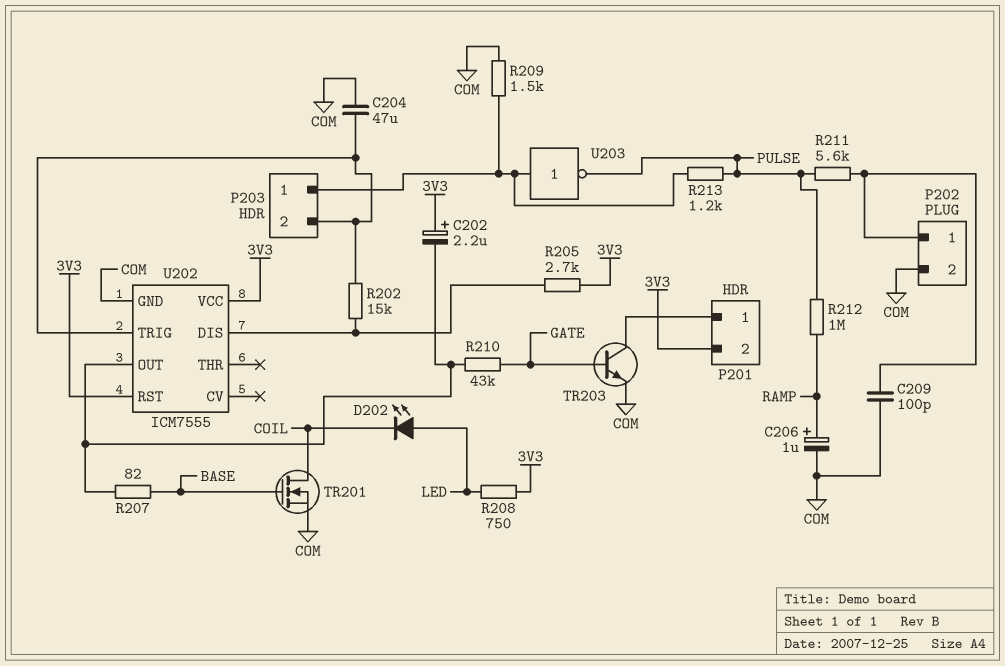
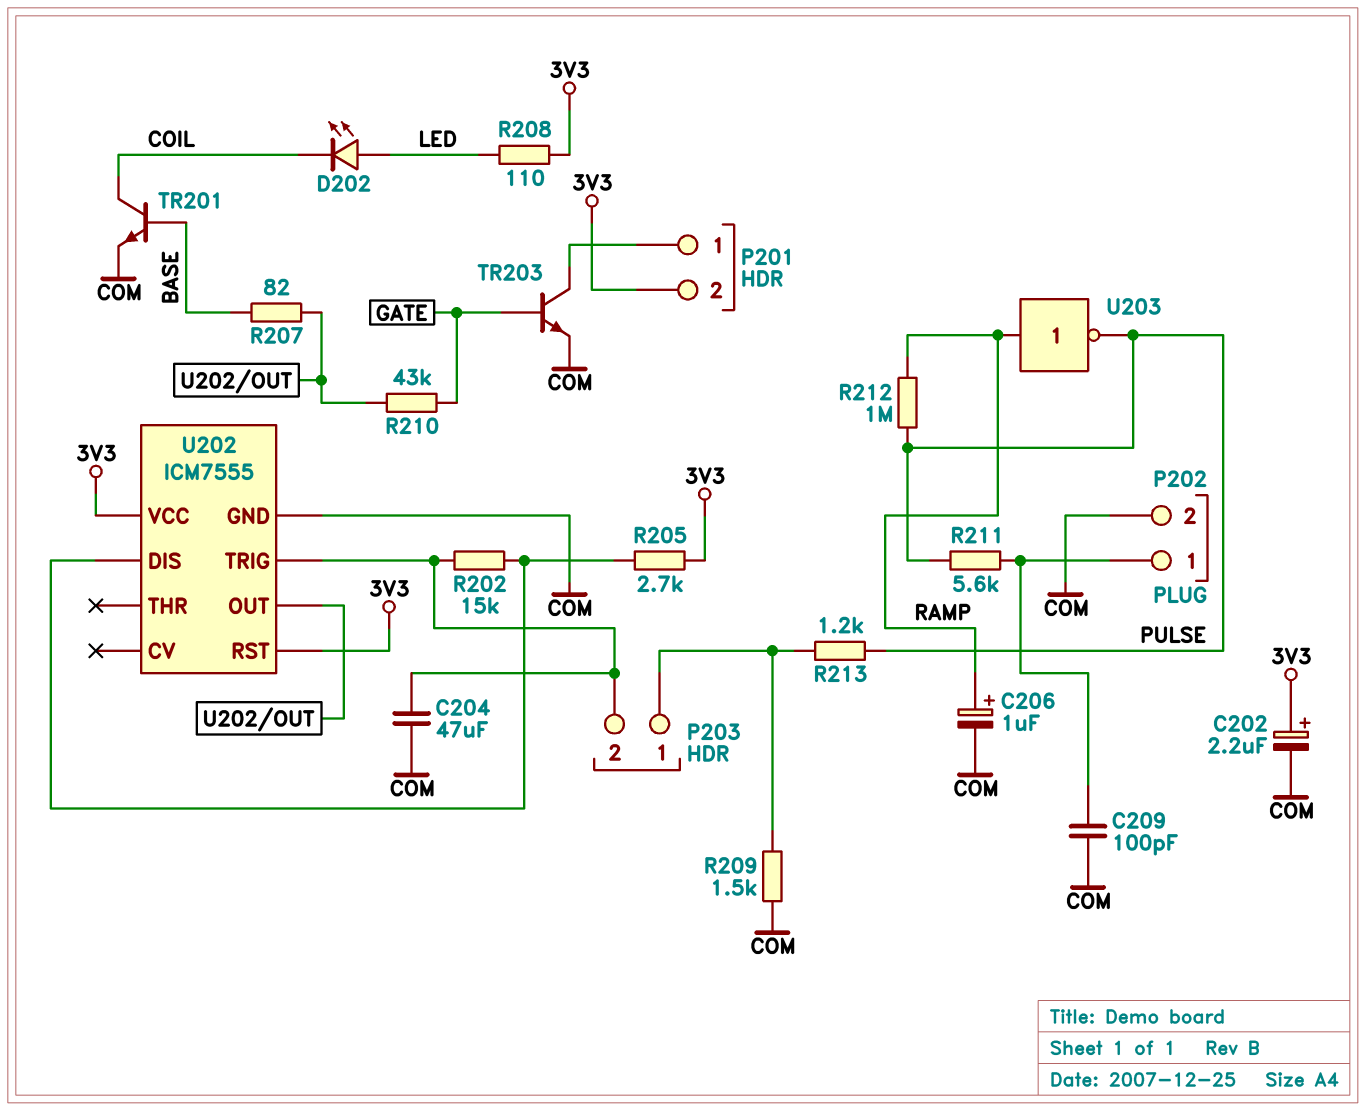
C202: 2.2uF (plus 3V3, minus U202/OUT) -> 2.2uF (plus 3V3, minus COM)
R208: 750 (3V3, LED) -> 110 (3V3, LED)
TR201: NMOS (G BASE, D COIL, S COM) -> NPN (B BASE, C COIL, E COM)
U203: NOT (in P203/1, out PULSE) -> NOT (in RAMP, out PULSE)

